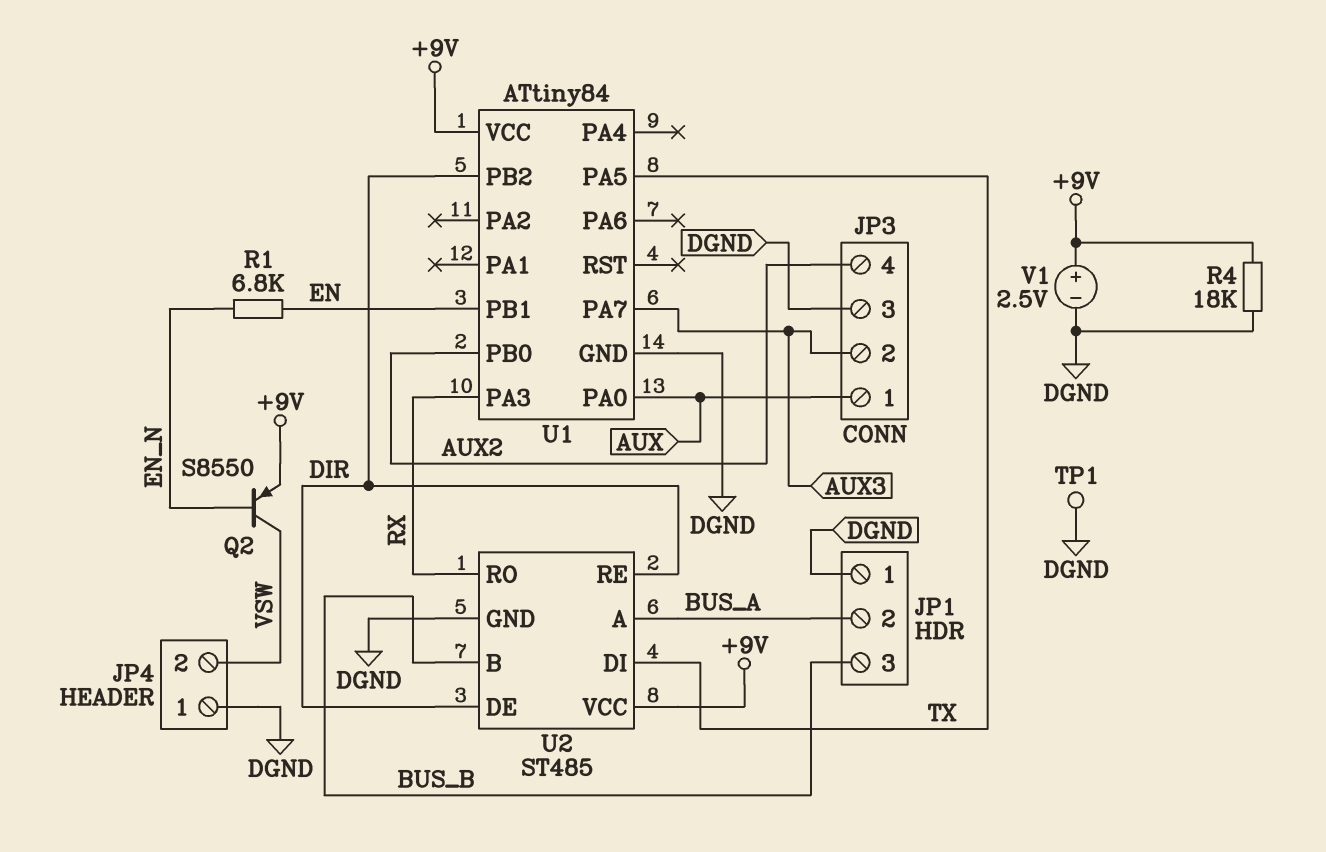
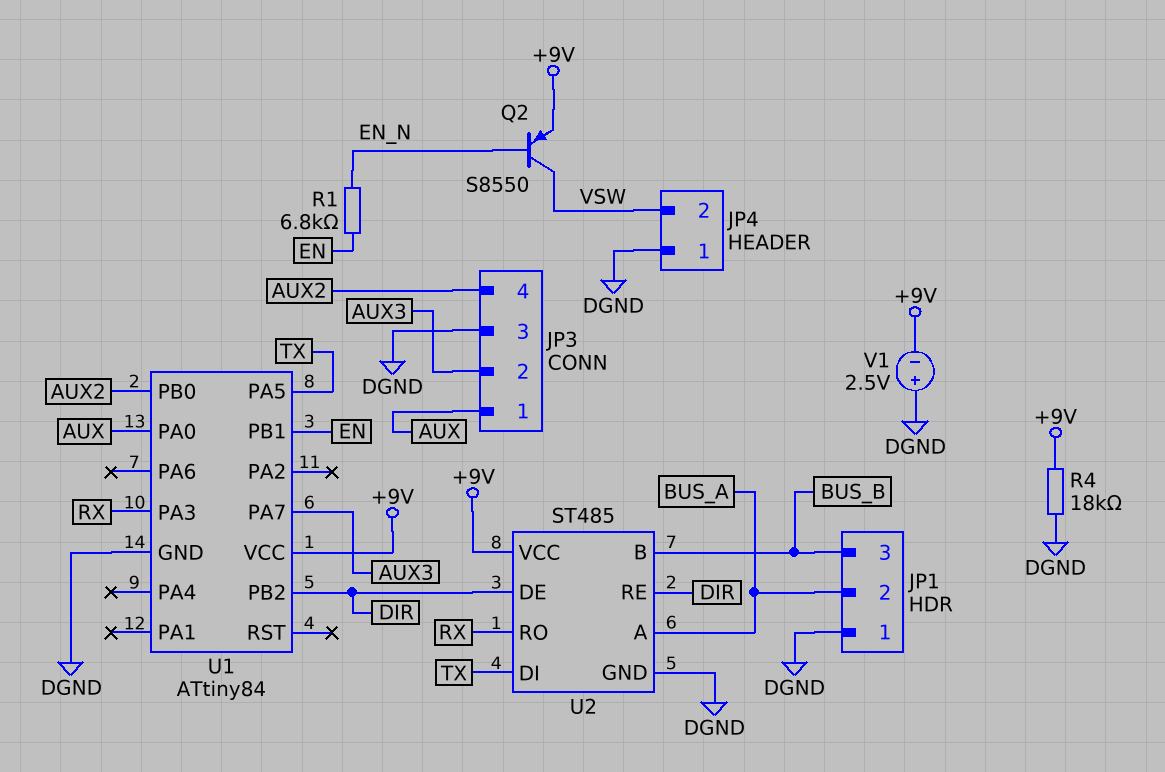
TP1: test point (DGND) -> none
V1: 2.5V (plus +9V, minus DGND) -> 2.5V (plus DGND, minus +9V)

